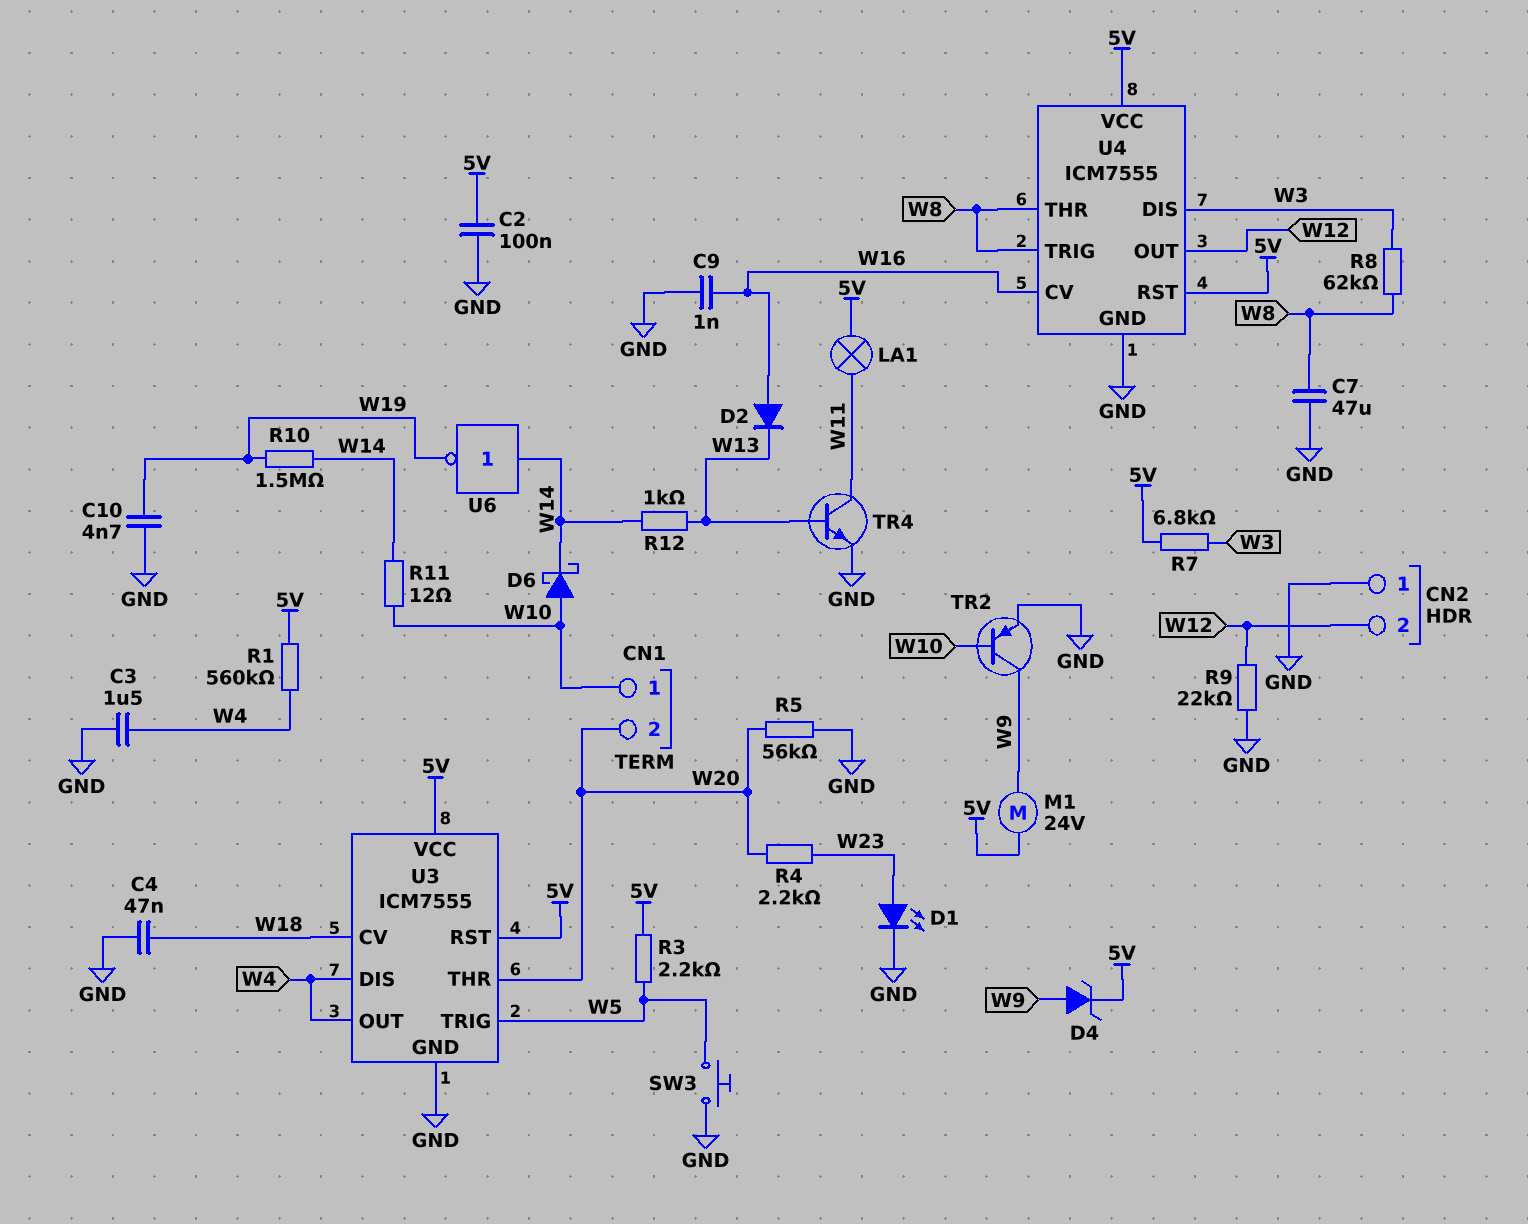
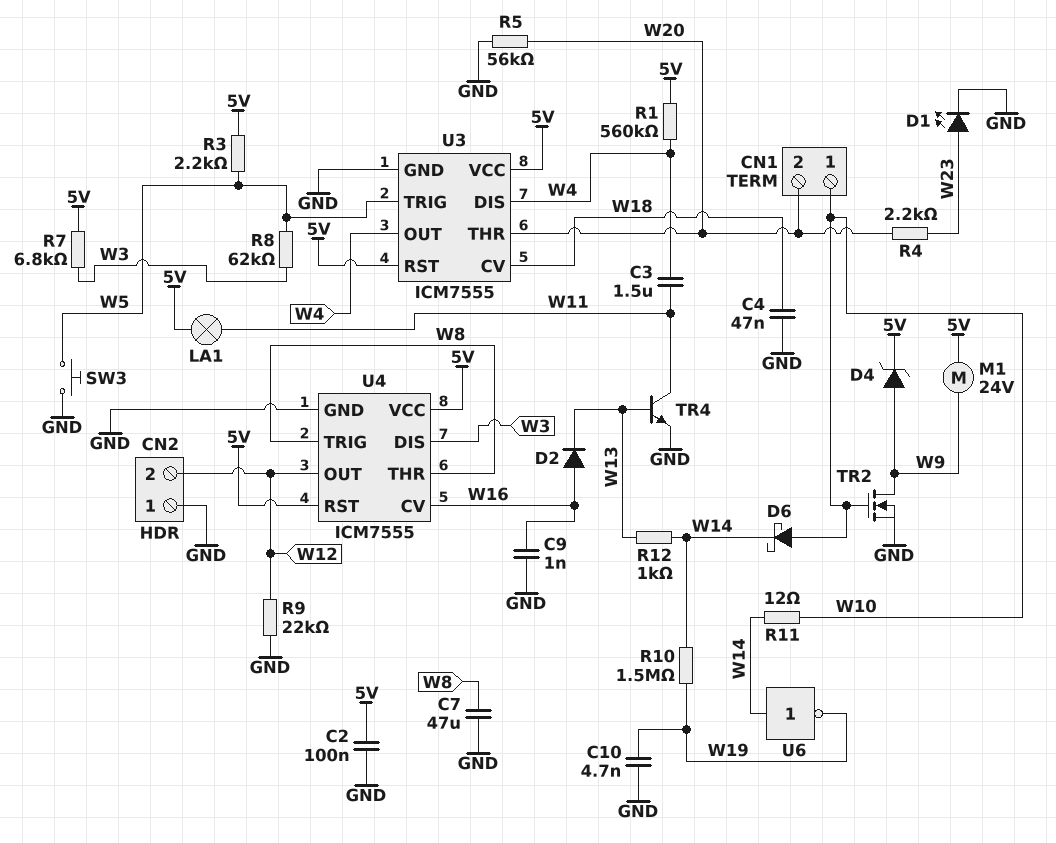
C3: 1.5uF (GND, W4) -> 1.5uF (W4, W11)
R8: 62k (W3, W8) -> 62k (W3, W5)
TR2: PNP (B W10, C W9, E GND) -> NMOS (G W10, D W9, S GND)

